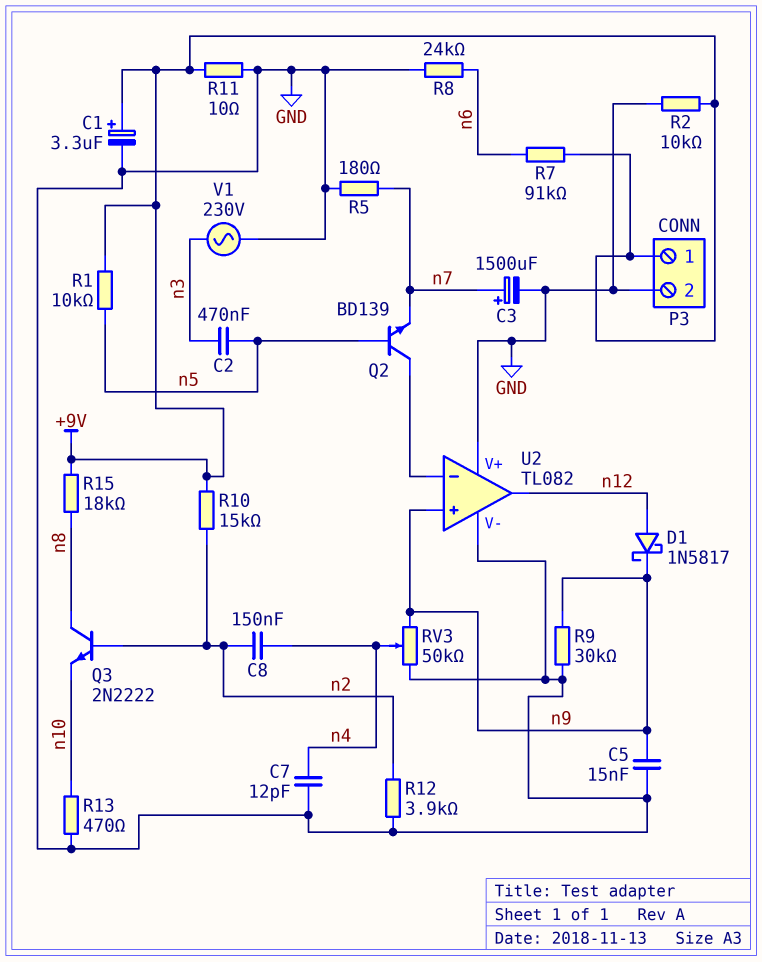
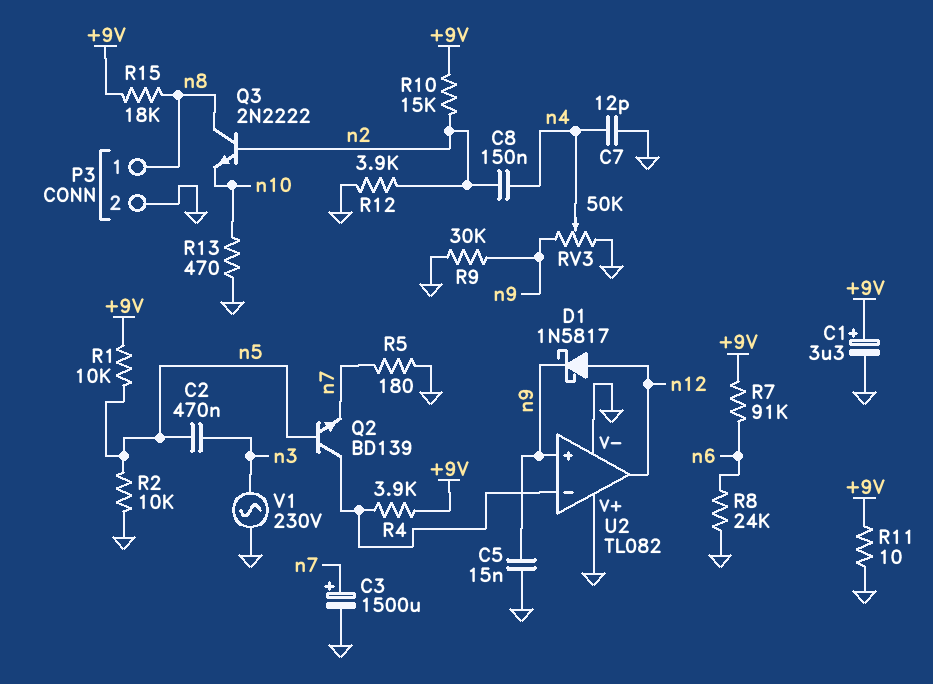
P3 pin 1: +9V -> n8
R2: 10k (+9V, GND) -> 10k (GND, n5)
R4: none -> 3.9k (+9V, U2/in-)

